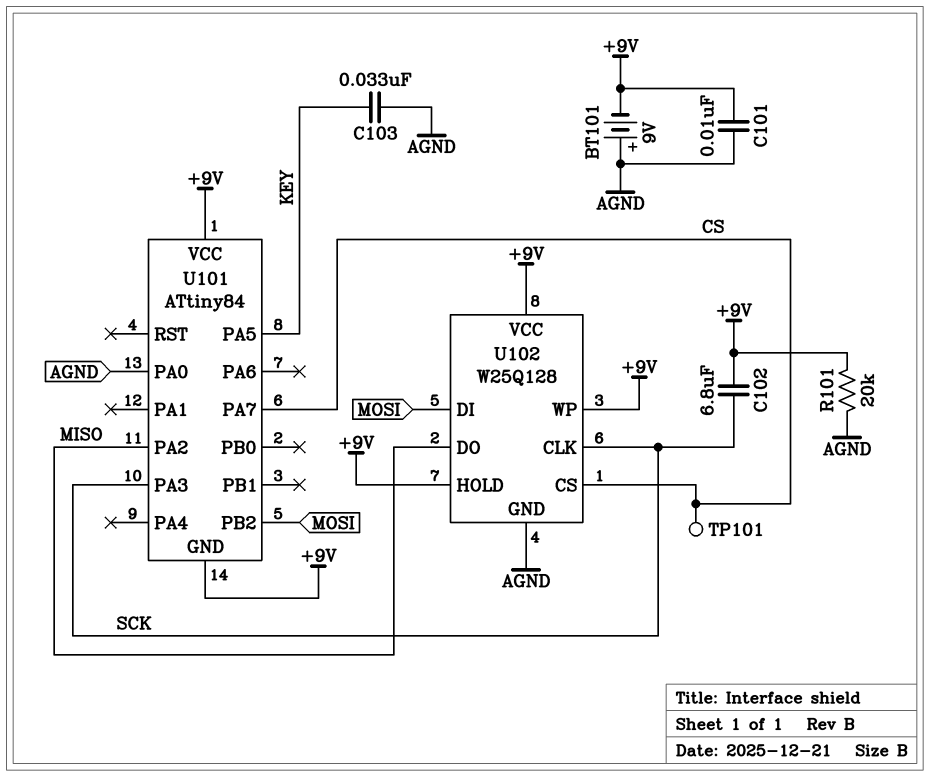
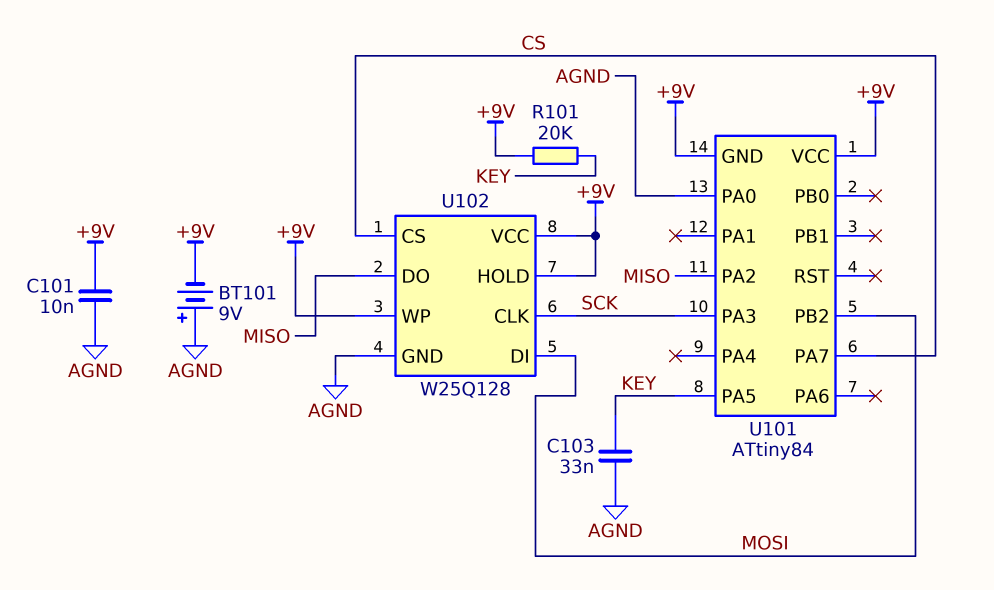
C102: 6.8uF (+9V, SCK) -> none
R101: 20k (+9V, AGND) -> 20k (+9V, KEY)
TP101: test point (CS) -> none

